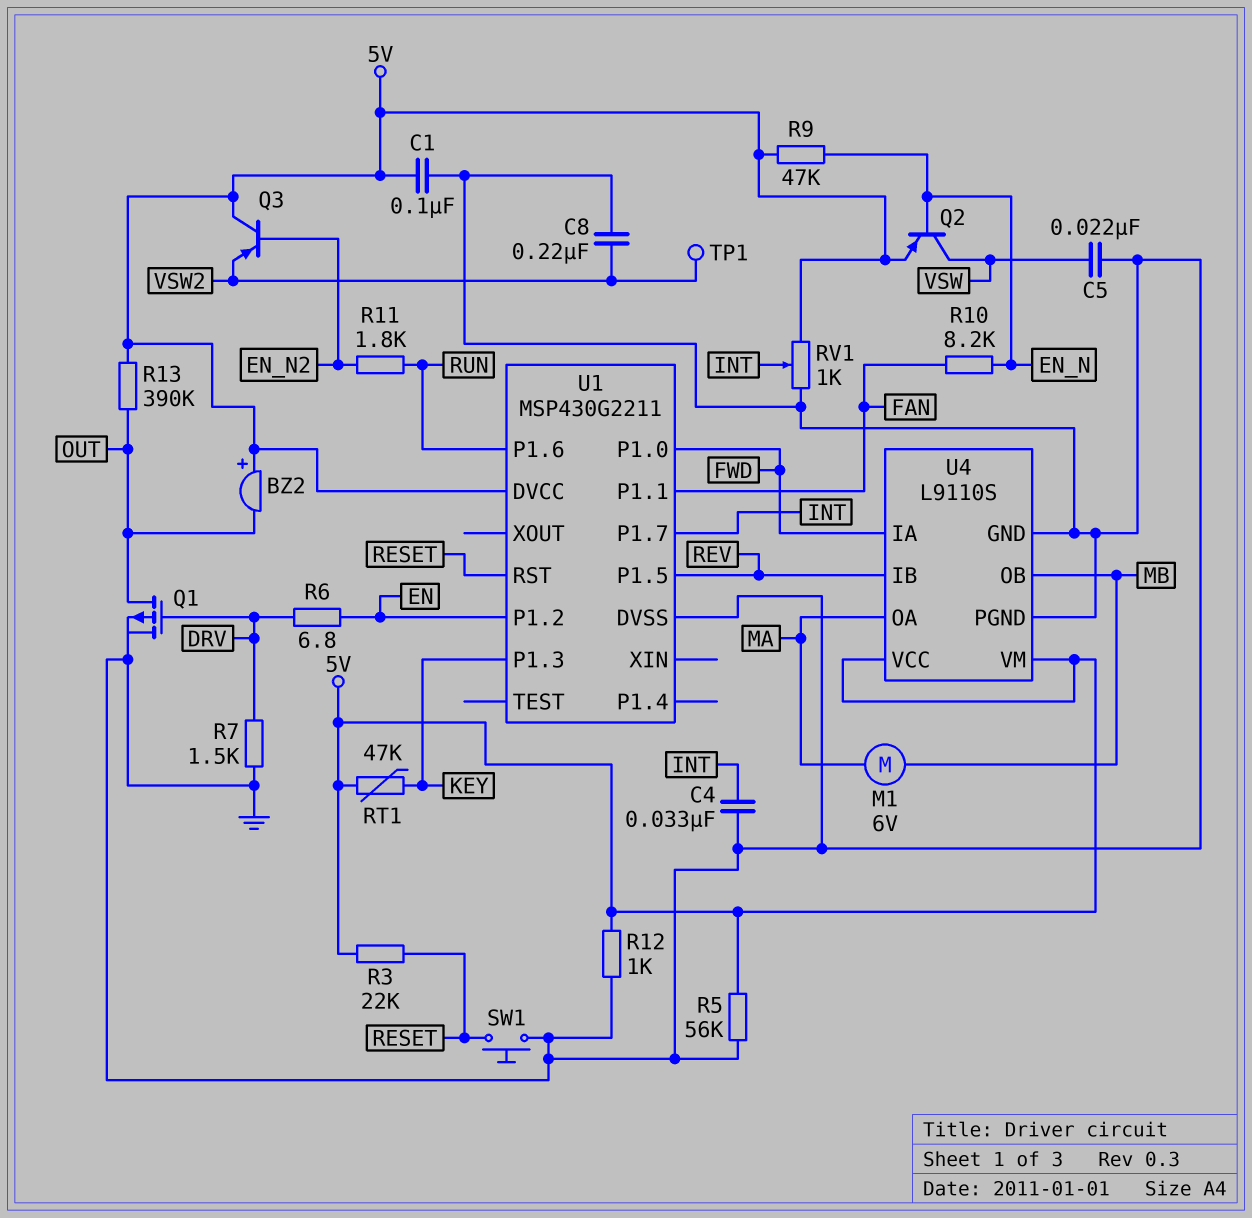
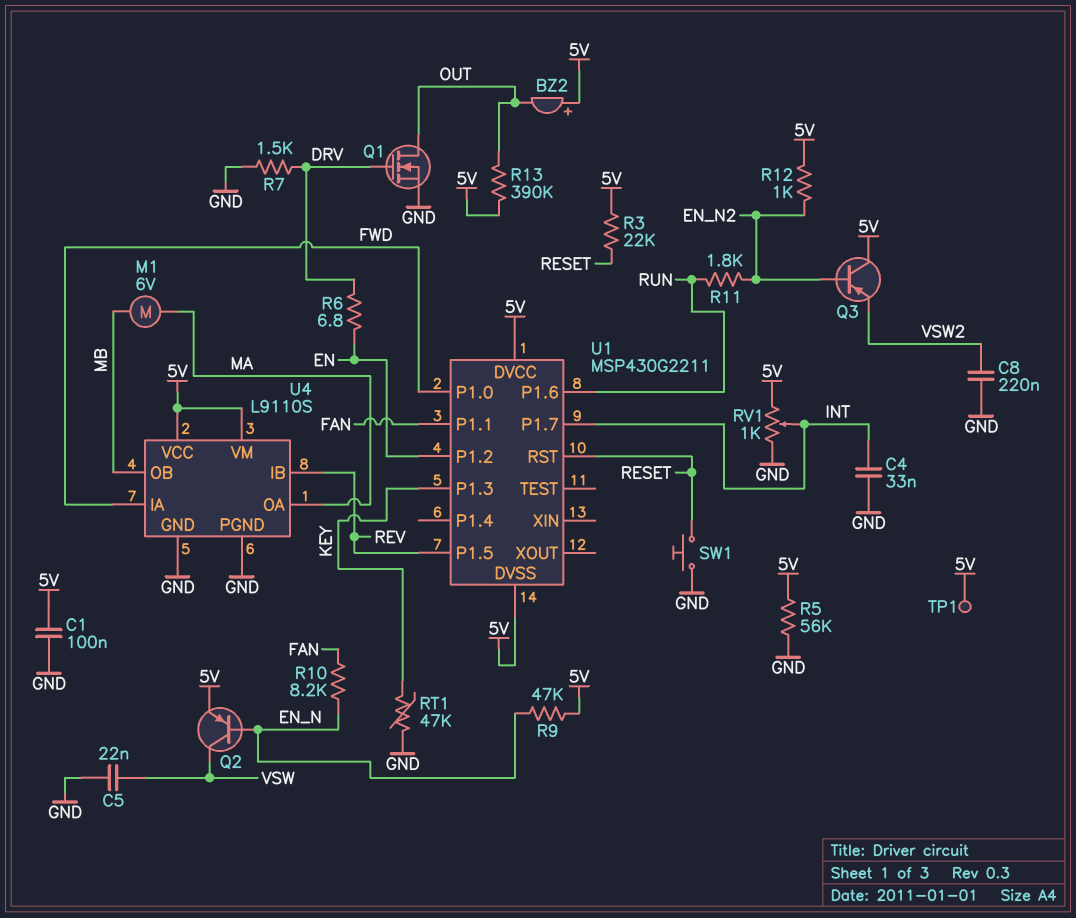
Q1: PMOS (G DRV, D OUT, S GND) -> NMOS (G DRV, D OUT, S GND)
R12: 1k (5V, GND) -> 1k (5V, EN_N2)
RT1: 47k (5V, KEY) -> 47k (GND, KEY)
TP1: test point (VSW2) -> test point (5V)
U1 pin DVSS: GND -> 5V

